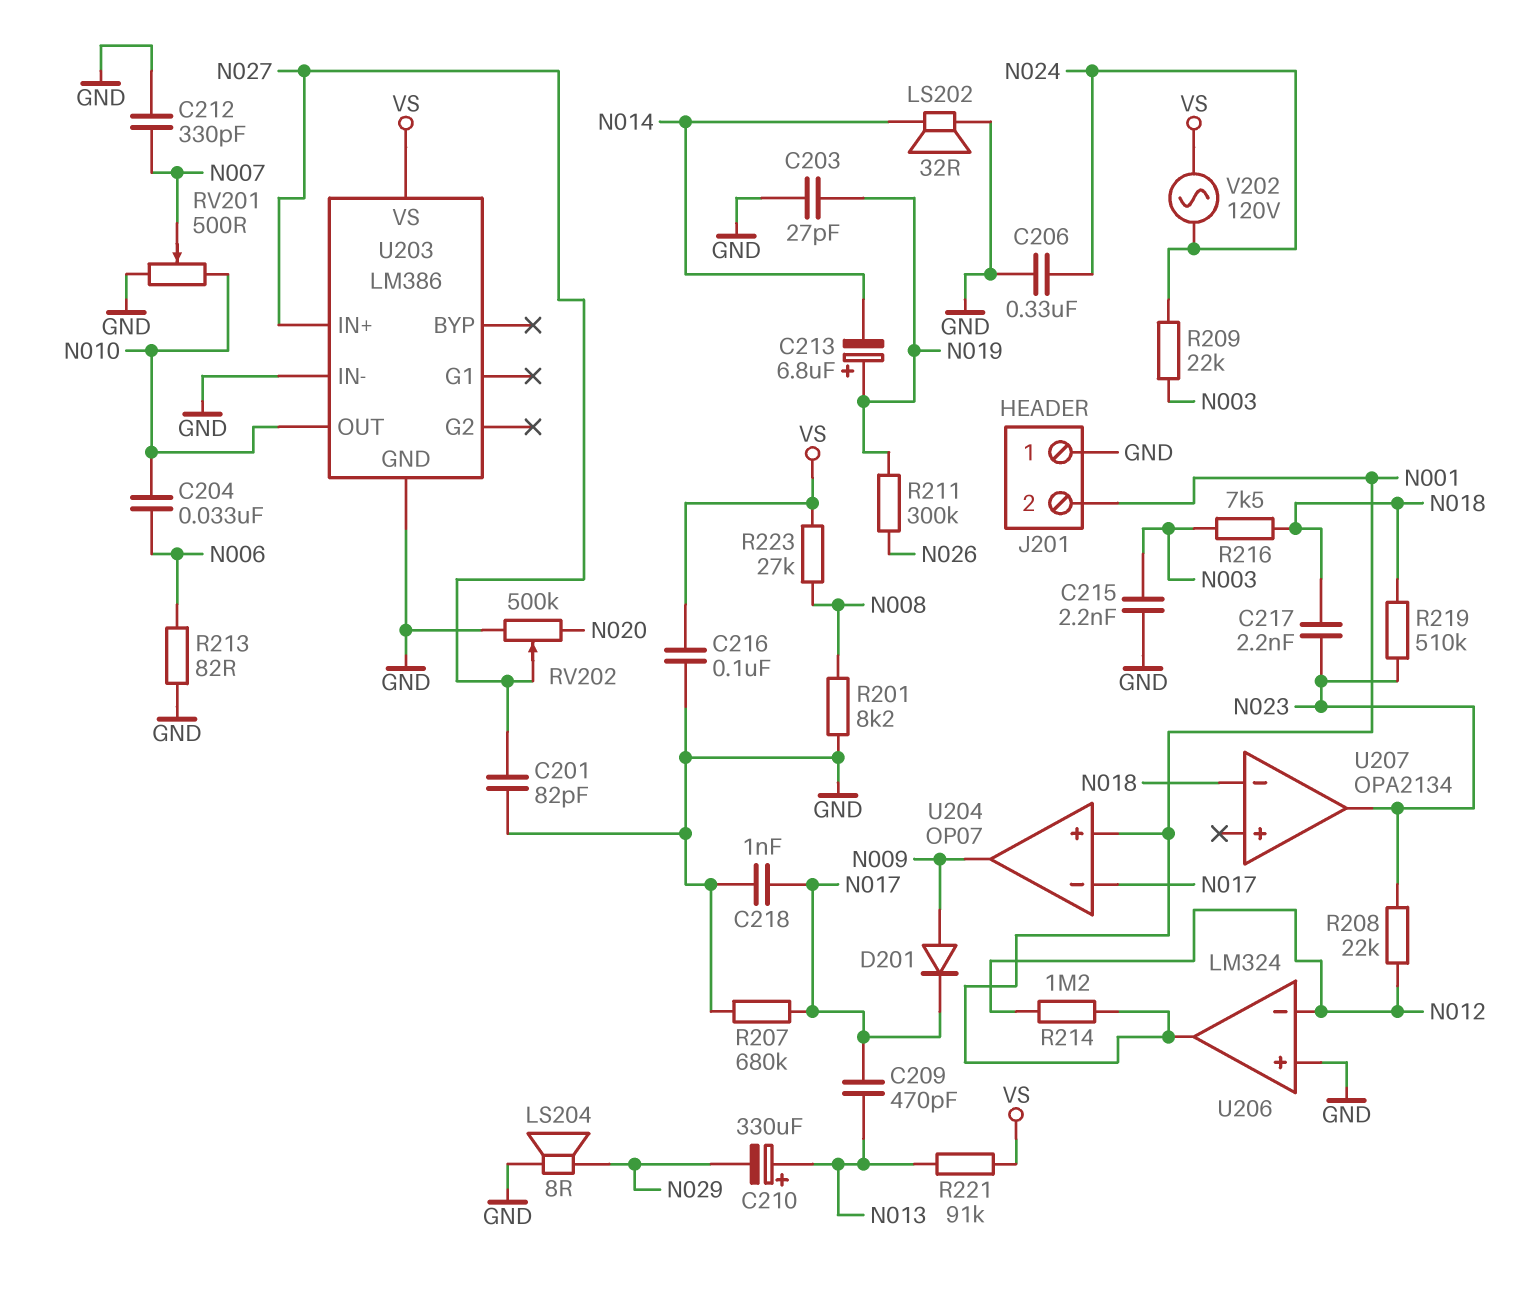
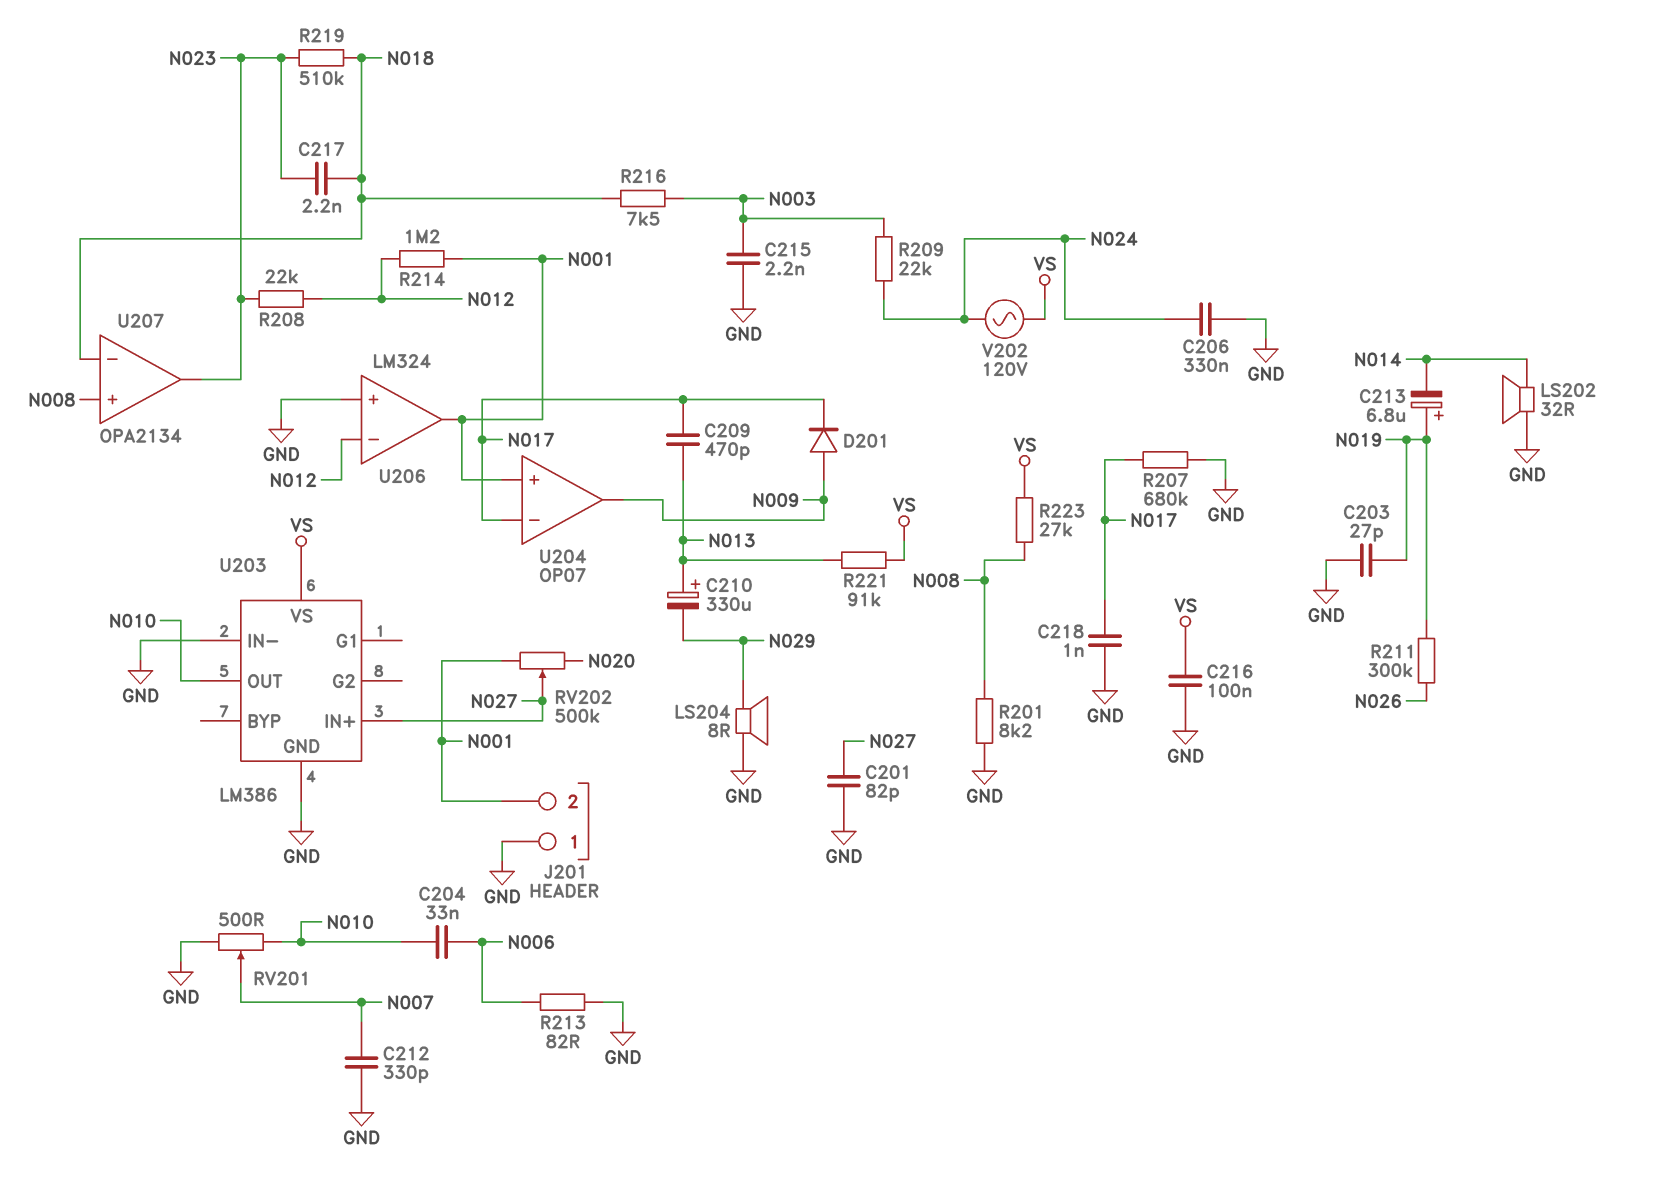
RV202: 500k (GND, N020, wiper N027) -> 500k (N001, N020, wiper N027)
U207 pin in+: none -> N008

